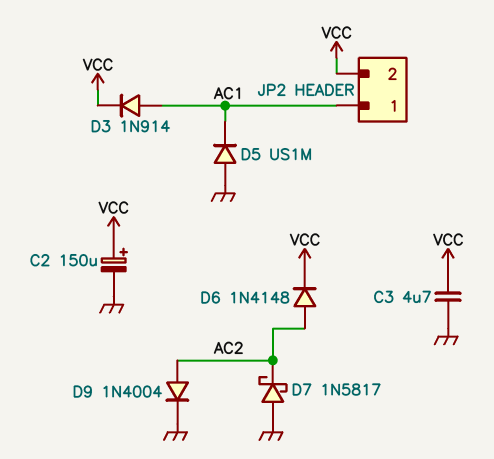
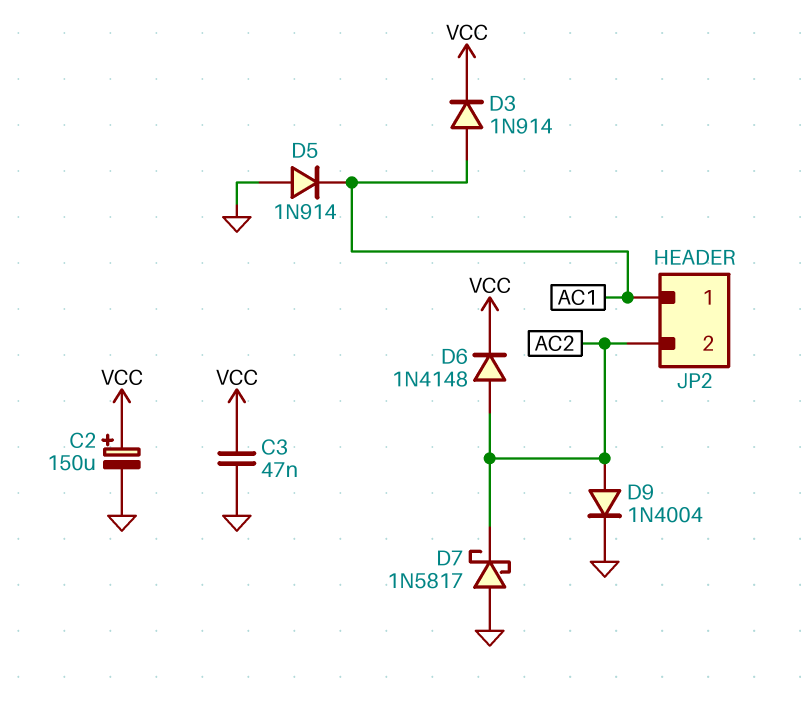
C3: 4.7uF (GND, VCC) -> 47nF (GND, VCC)
D5: diode US1M (A GND, K AC1) -> diode 1N914 (A GND, K AC1)
JP2 pin 2: VCC -> AC2

